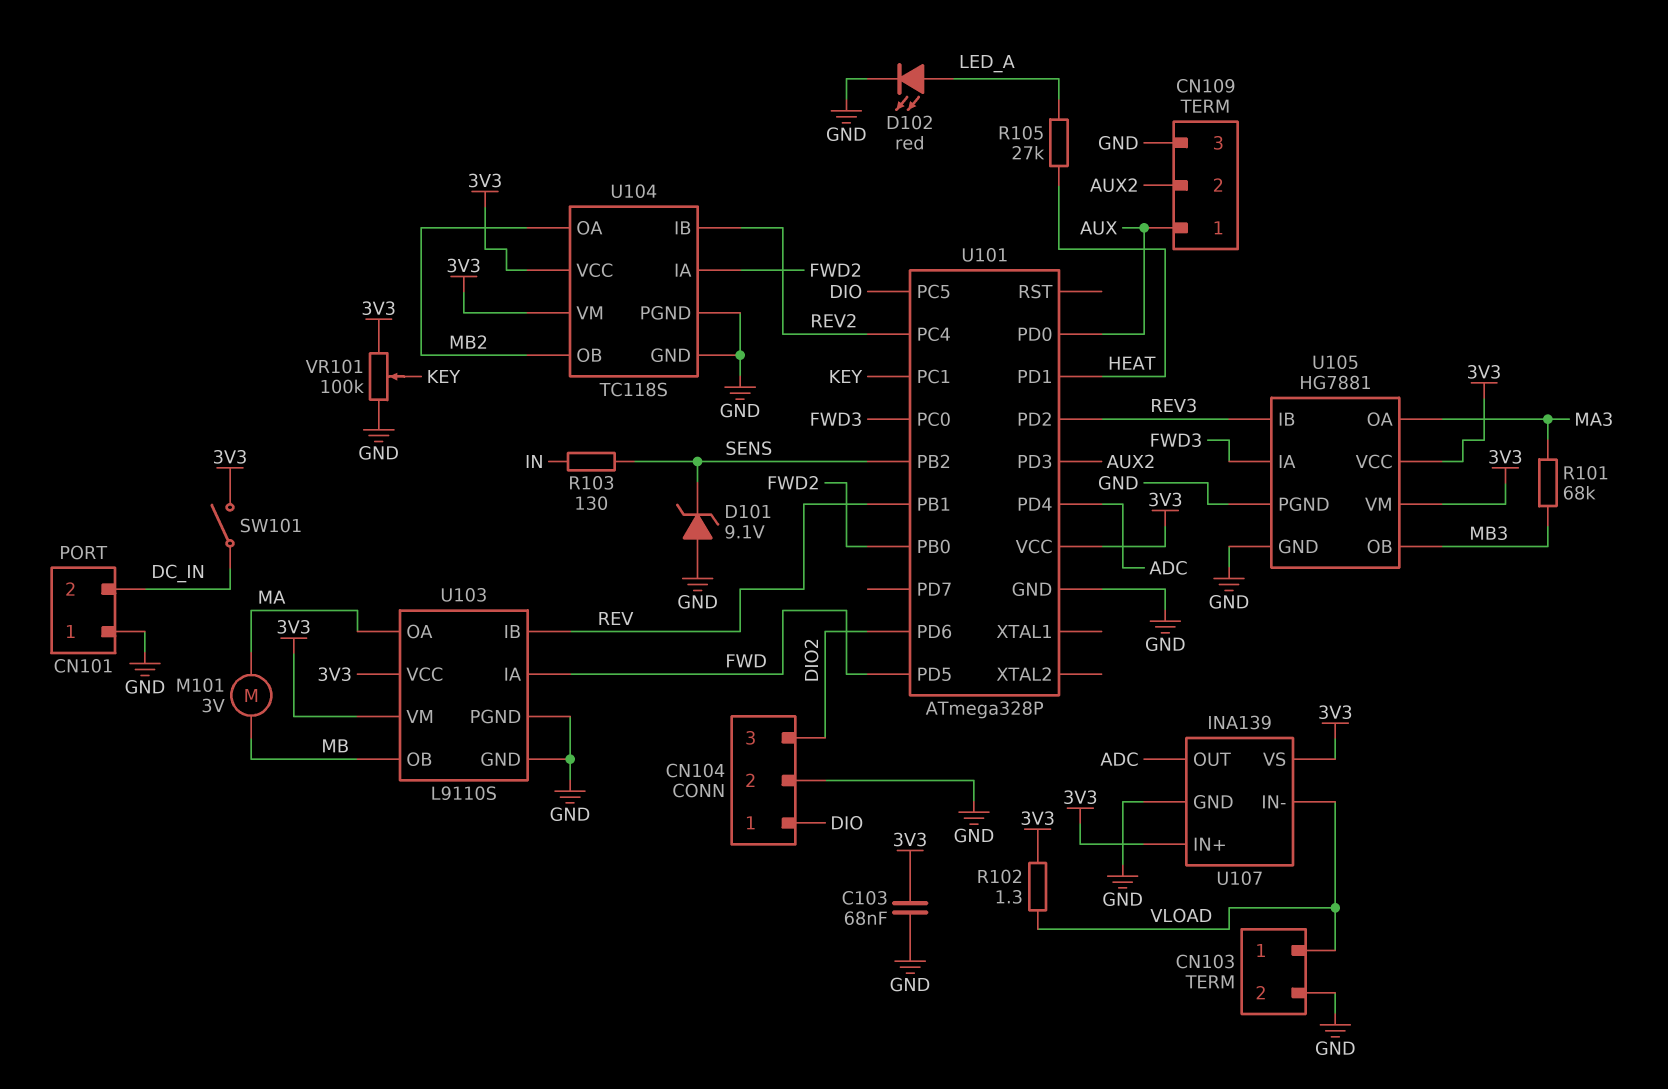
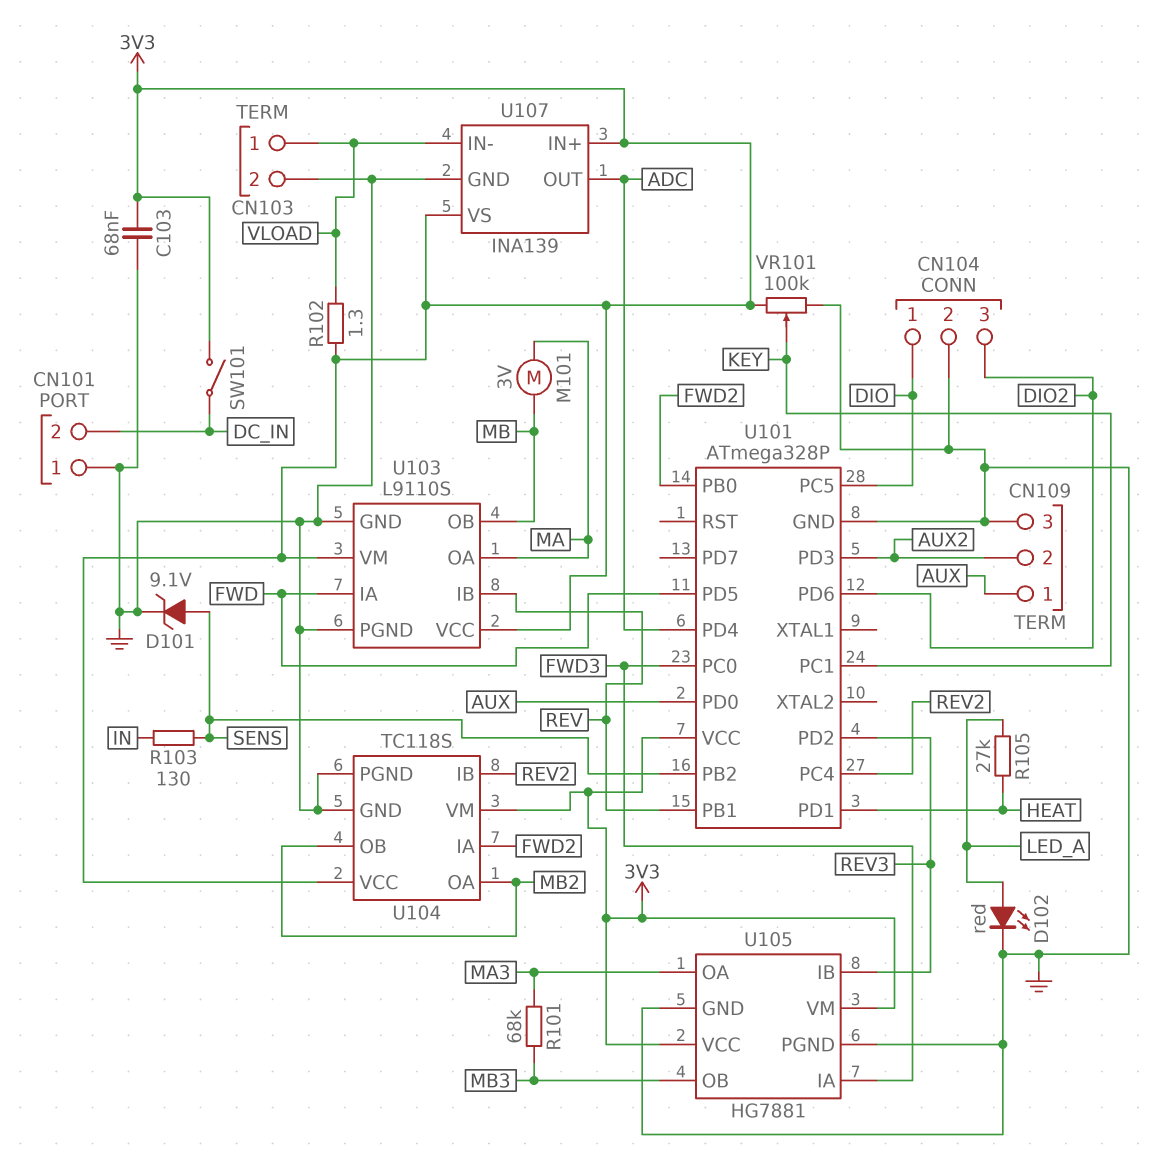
D101: zener 9.1V (A GND, K SENS) -> zener 9.1V (A SENS, K GND)

